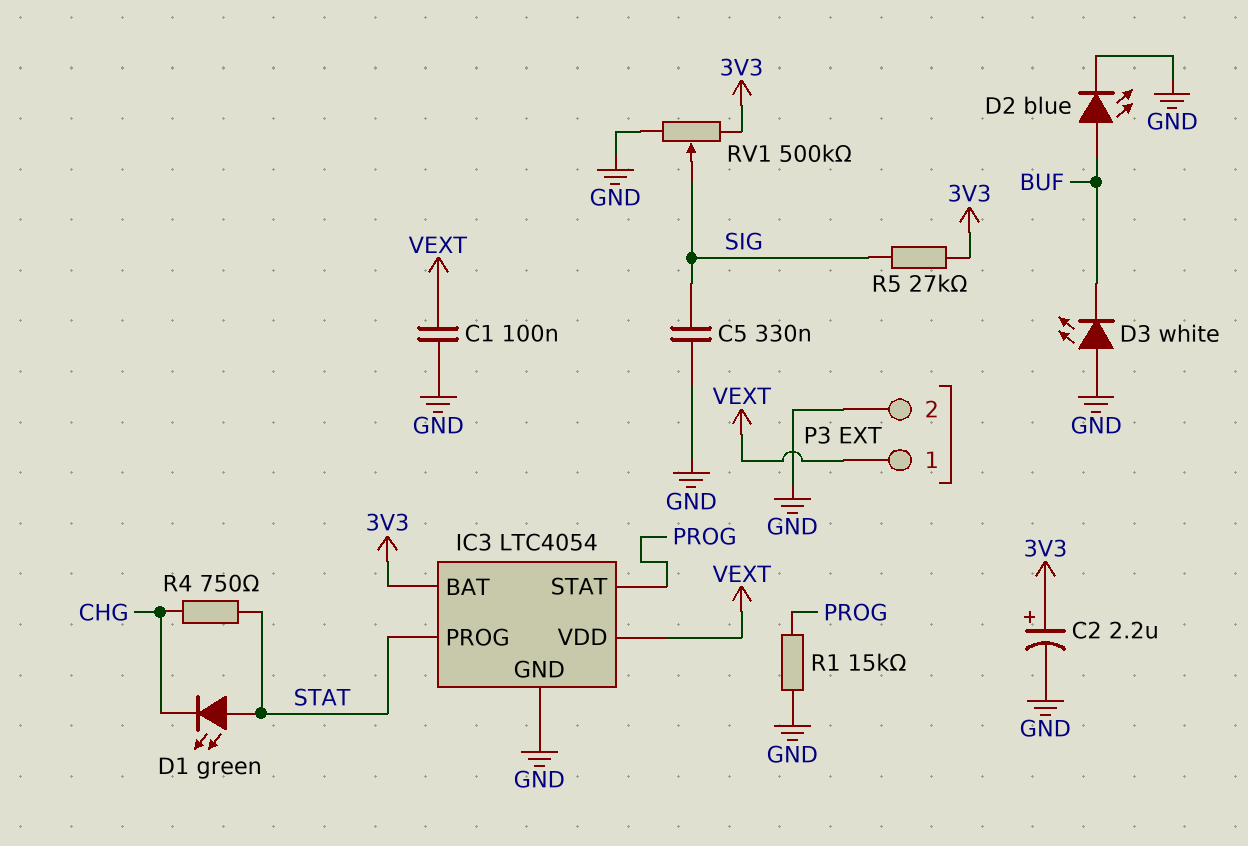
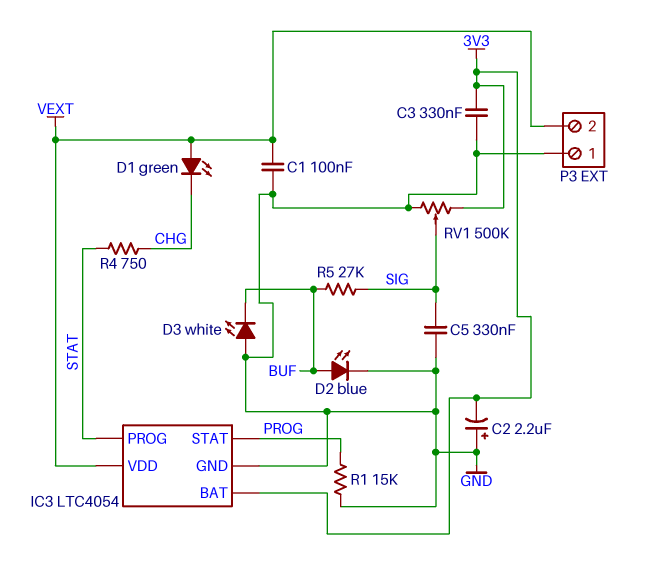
C2: 2.2uF (plus 3V3, minus GND) -> 2.2uF (plus GND, minus 3V3)
C3: none -> 330nF (3V3, GND)
D1: LED green (A STAT, K CHG) -> LED green (A VEXT, K CHG)
P3 pin 1: VEXT -> GND
P3 pin 2: GND -> VEXT
R5: 27k (3V3, SIG) -> 27k (BUF, SIG)

